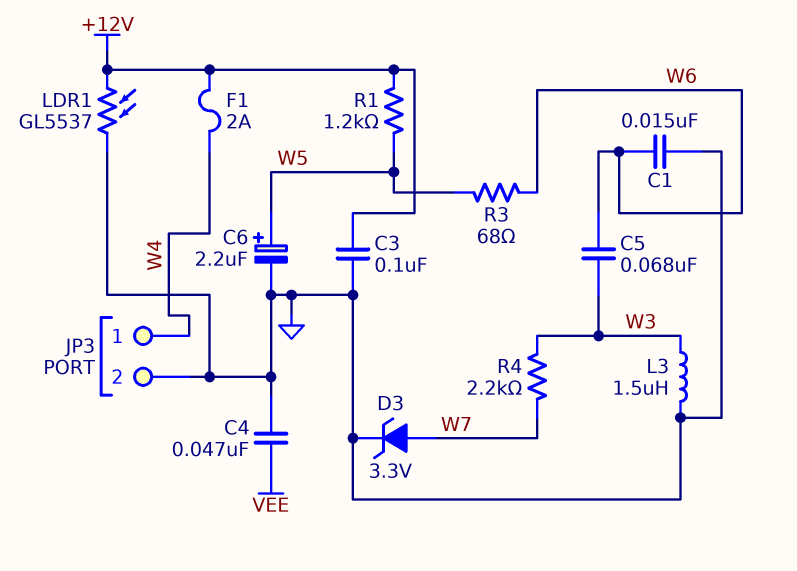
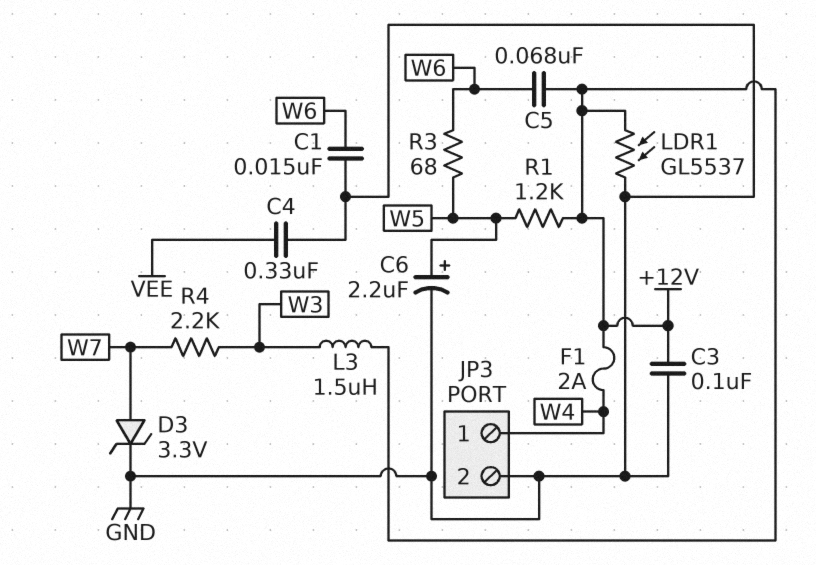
C4: 47nF (GND, VEE) -> 330nF (GND, VEE)
C5: 68nF (W3, W6) -> 68nF (+12V, W6)
L3: 1.5uH (GND, W3) -> 1.5uH (+12V, W3)

